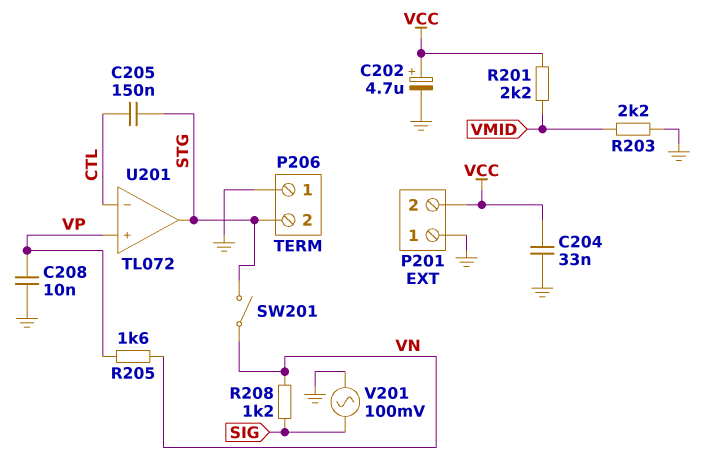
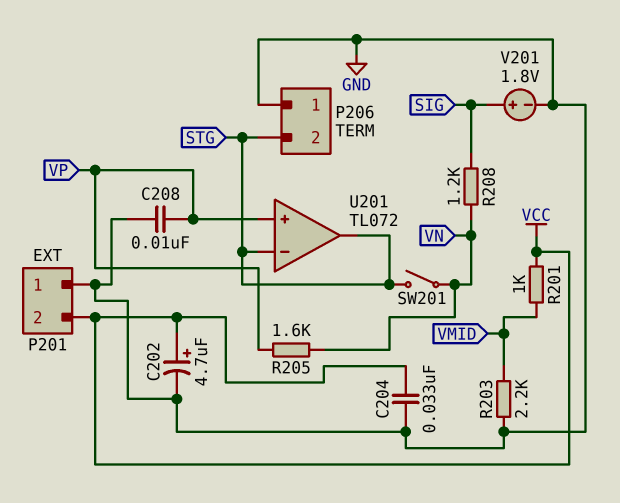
C205: 150nF (CTL, STG) -> none
R201: 2.2k (VCC, VMID) -> 1k (VCC, VMID)
U201 pin in-: CTL -> STG
V201: AC 100mV (GND, SIG) -> 1.8V (plus SIG, minus GND)

